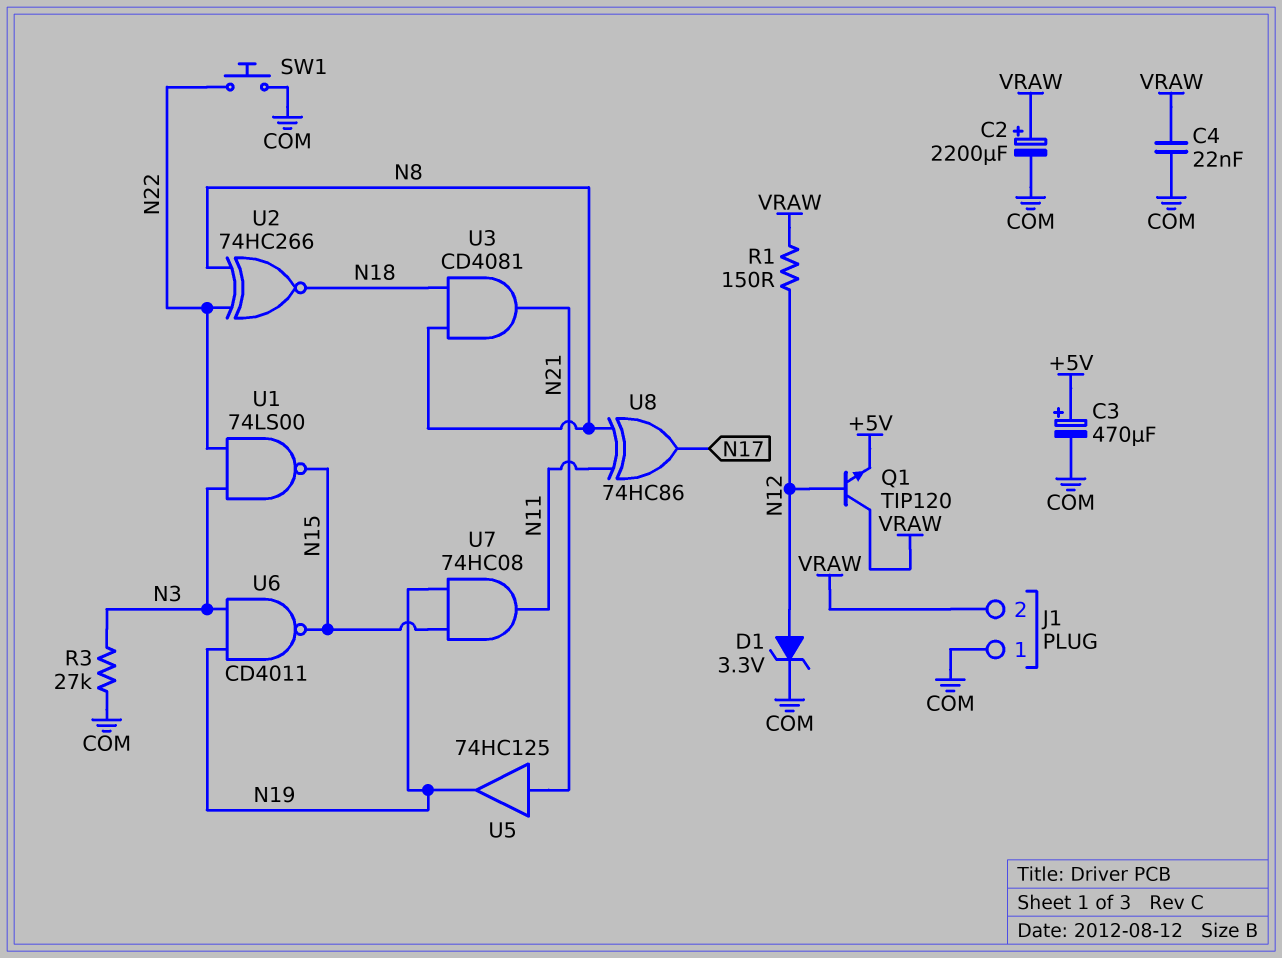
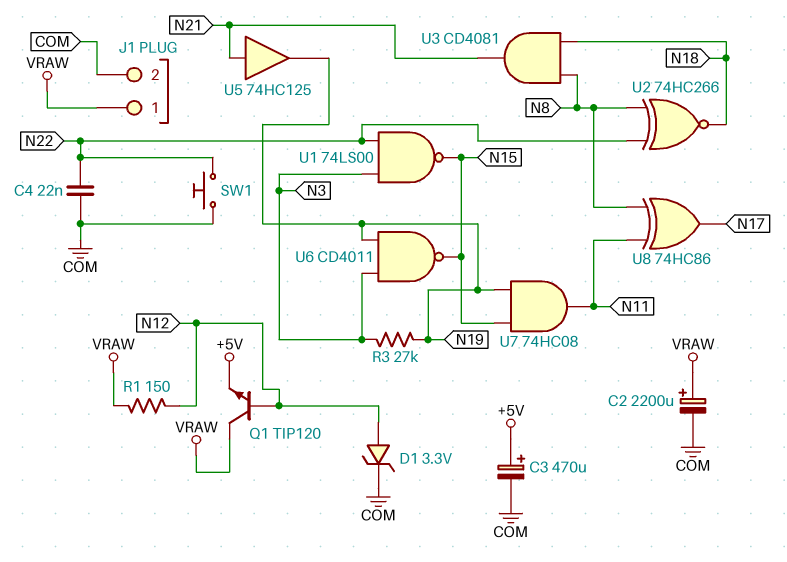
C4: 22nF (COM, VRAW) -> 22nF (COM, N22)
J1 pin 1: COM -> VRAW
J1 pin 2: VRAW -> COM
R3: 27k (COM, N3) -> 27k (N3, N19)

